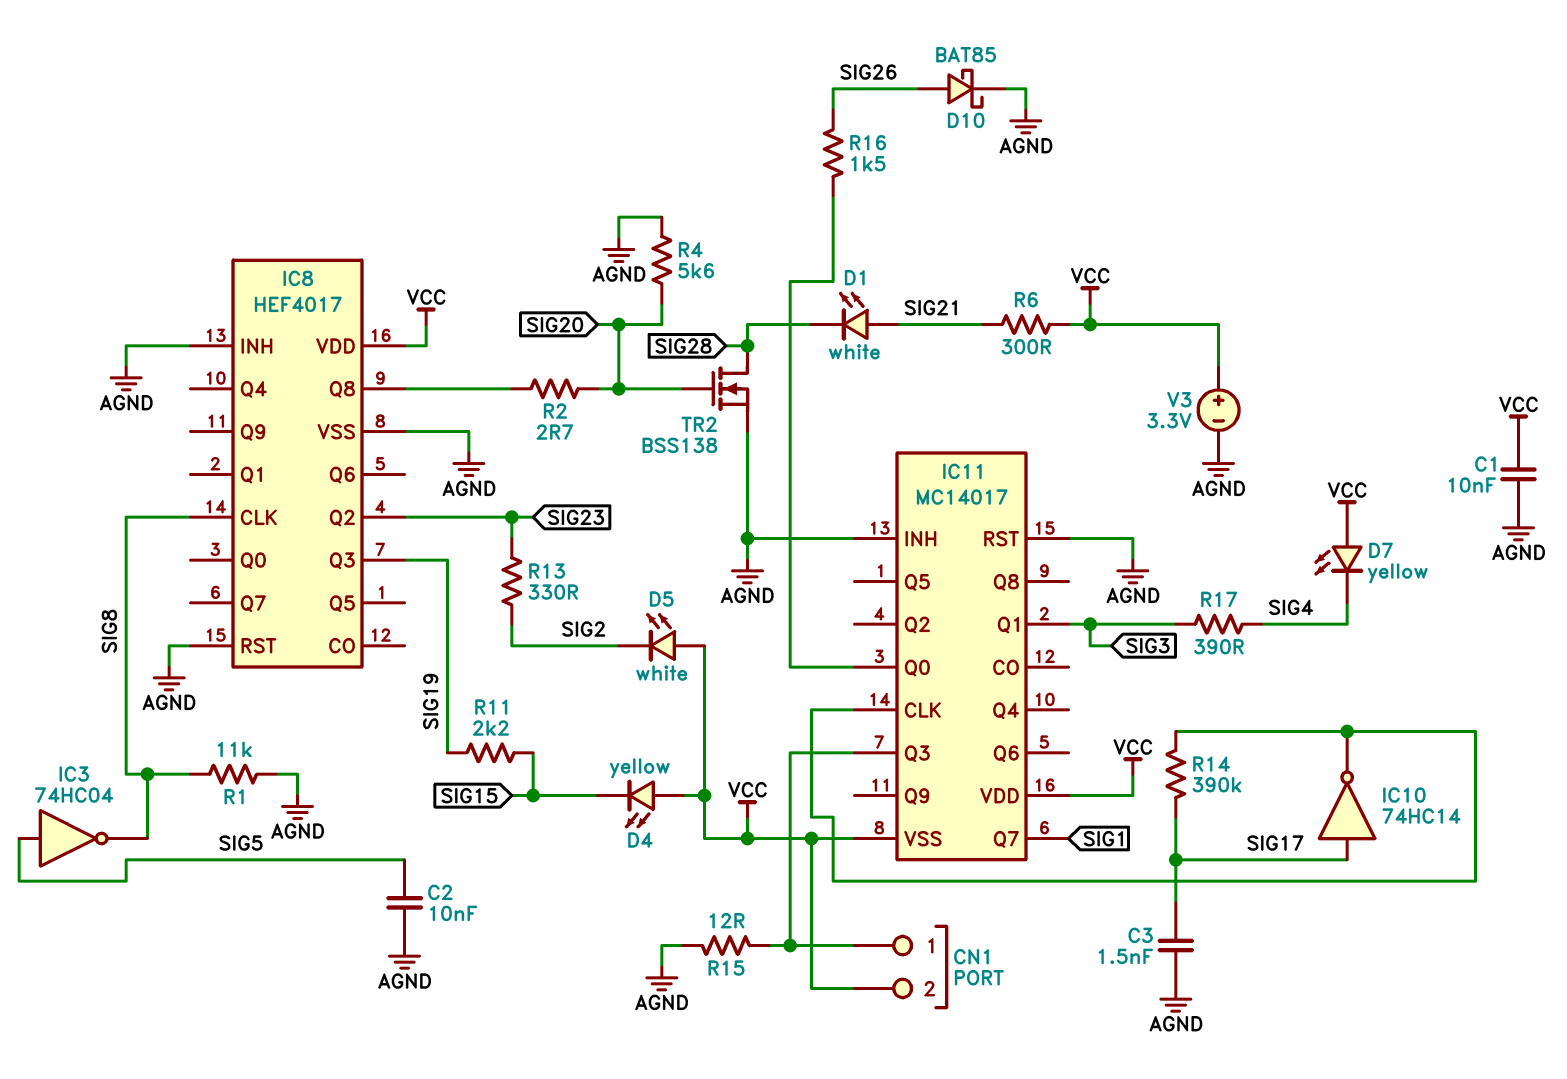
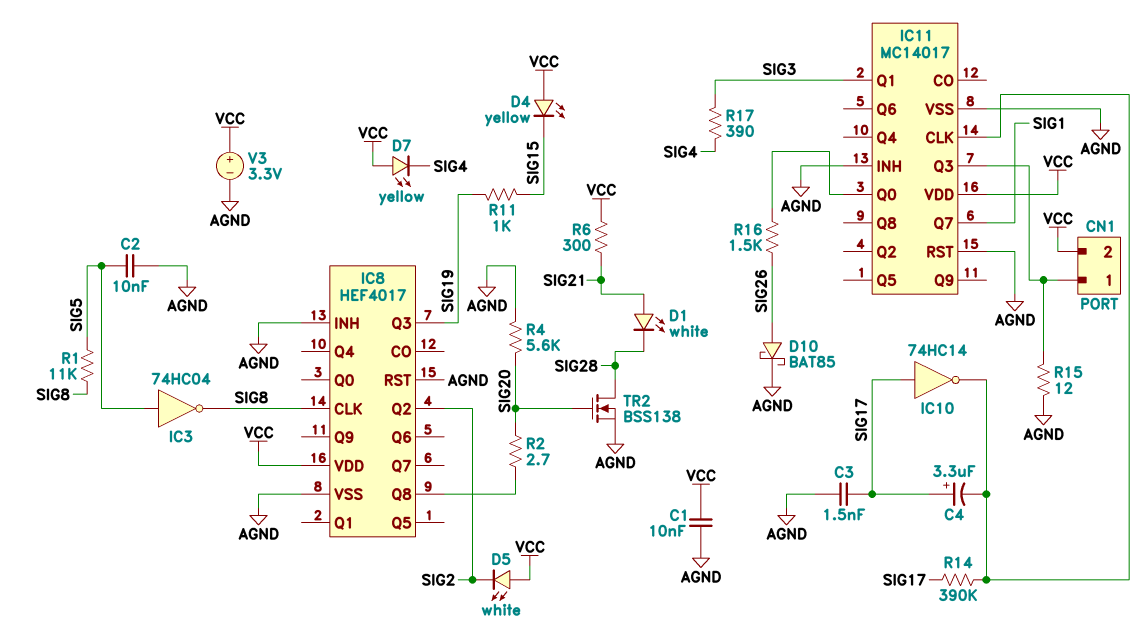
C4: none -> 3.3uF (plus SIG17, minus IC11/CLK)
IC8 pin Q2: SIG23 -> SIG2
IC11 pin VSS: VCC -> AGND
R1: 11k (AGND, SIG8) -> 11k (SIG5, SIG8)
R11: 2.2k (SIG15, SIG19) -> 1k (SIG15, SIG19)
R13: 330 (SIG2, SIG23) -> none

